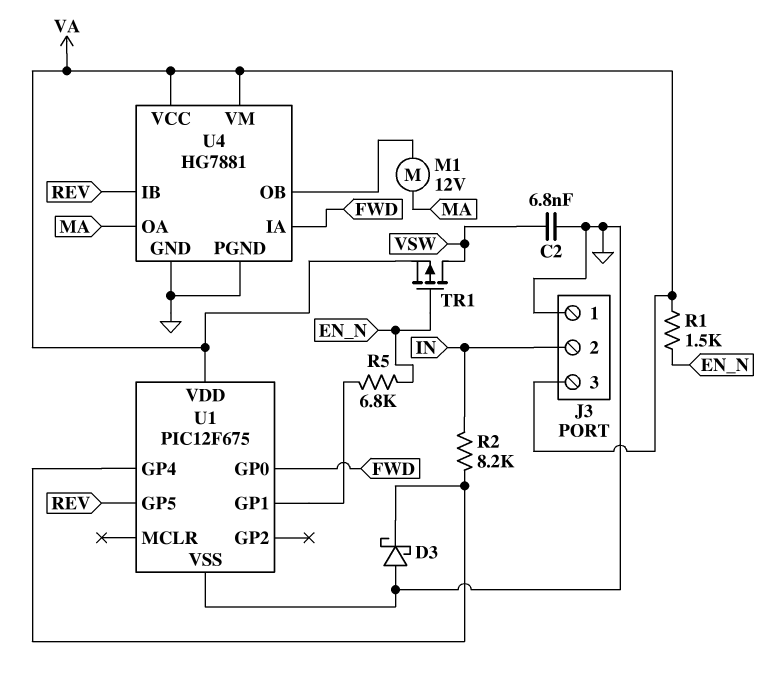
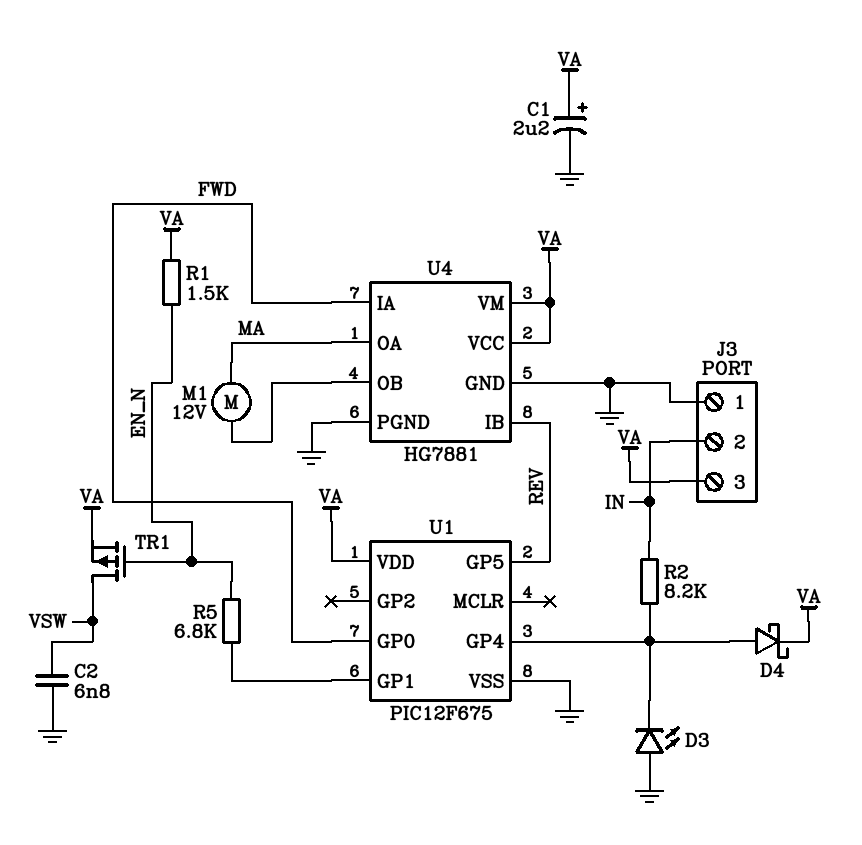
C1: none -> 2.2uF (plus VA, minus GND)
D3: schottky (A GND, K U1/GP4) -> LED (A GND, K U1/GP4)
D4: none -> schottky (A U1/GP4, K VA)

